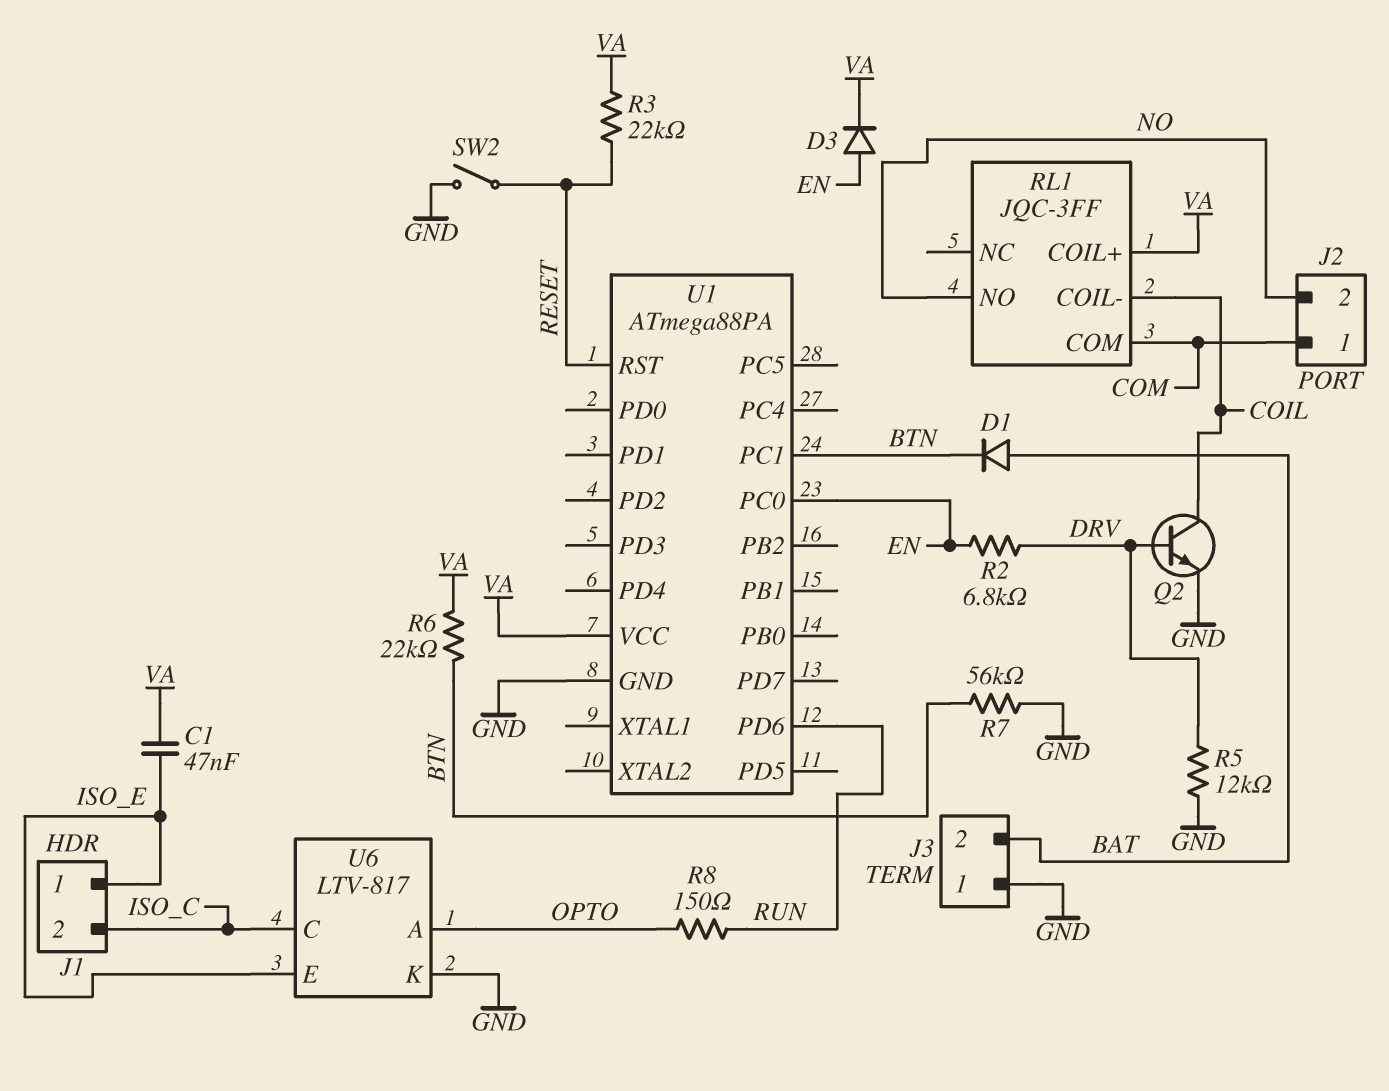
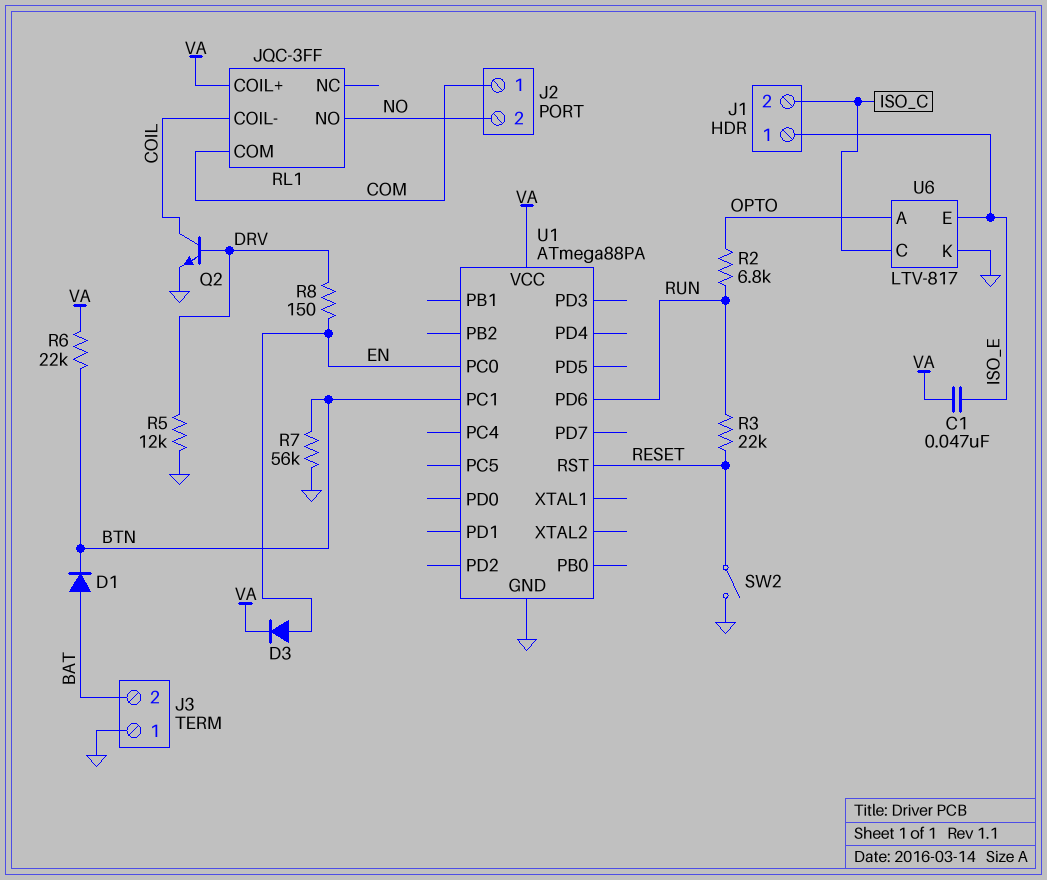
R2: 6.8k (DRV, EN) -> 6.8k (OPTO, RUN)
R3: 22k (RESET, VA) -> 22k (RESET, RUN)
R8: 150 (OPTO, RUN) -> 150 (DRV, EN)

